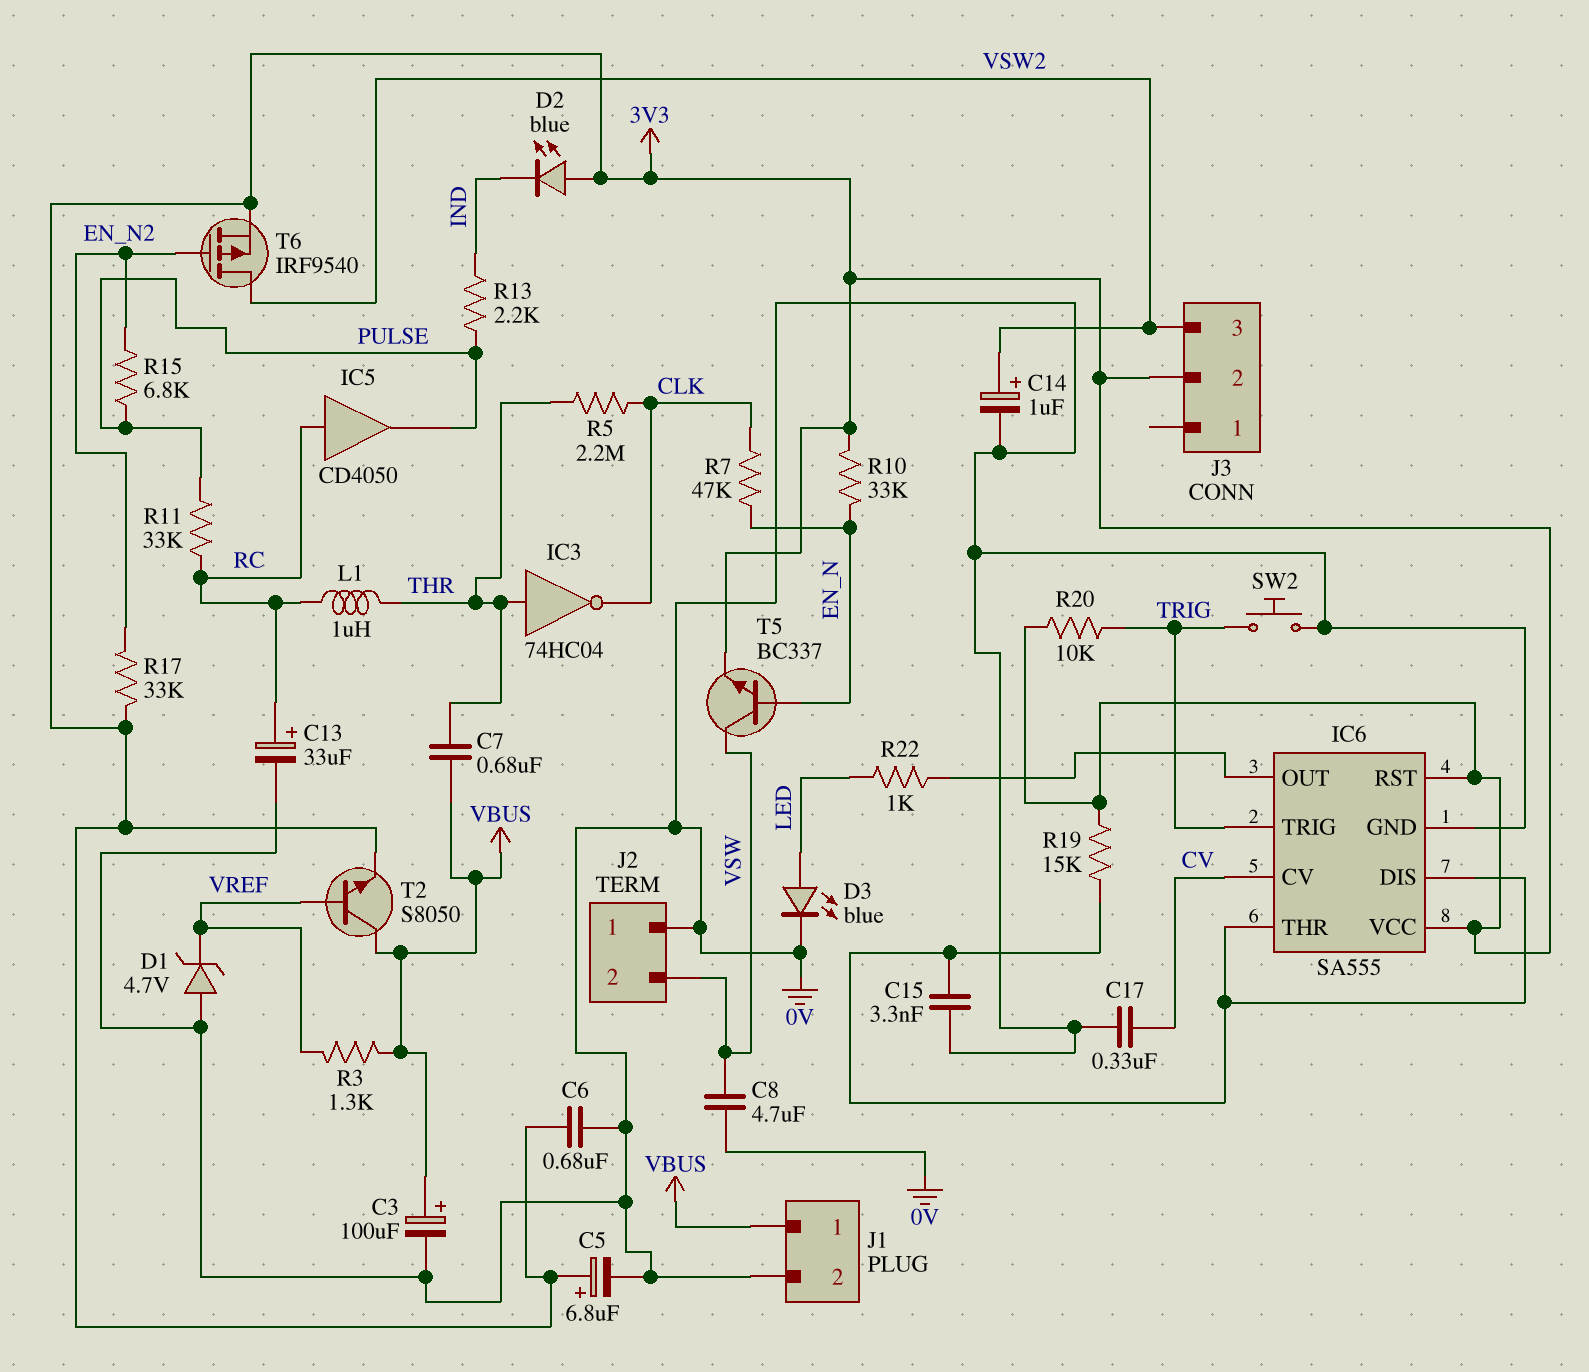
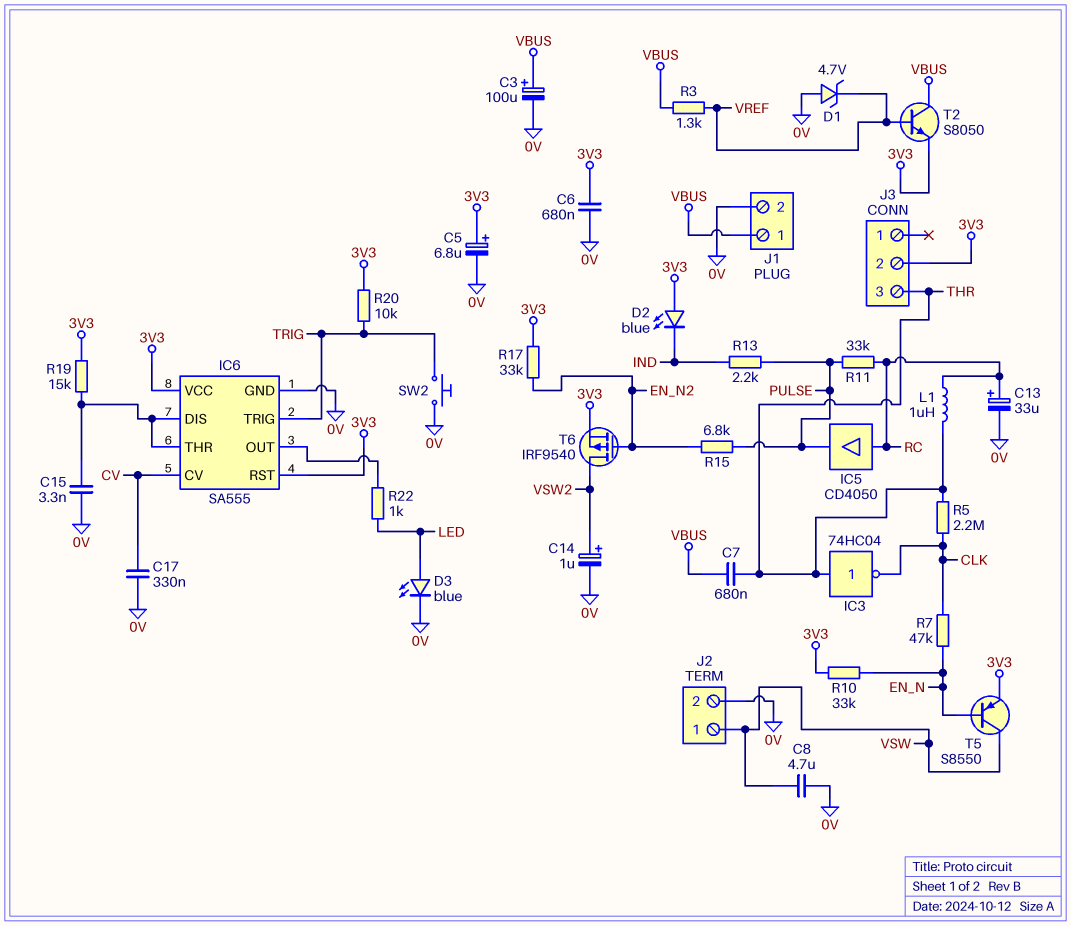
J2 pin 1: 0V -> VSW
J2 pin 2: VSW -> 0V
J3 pin 3: VSW2 -> THR
T5: NPN BC337 (B EN_N, C VSW, E 3V3) -> PNP S8550 (B EN_N, C VSW, E 3V3)

